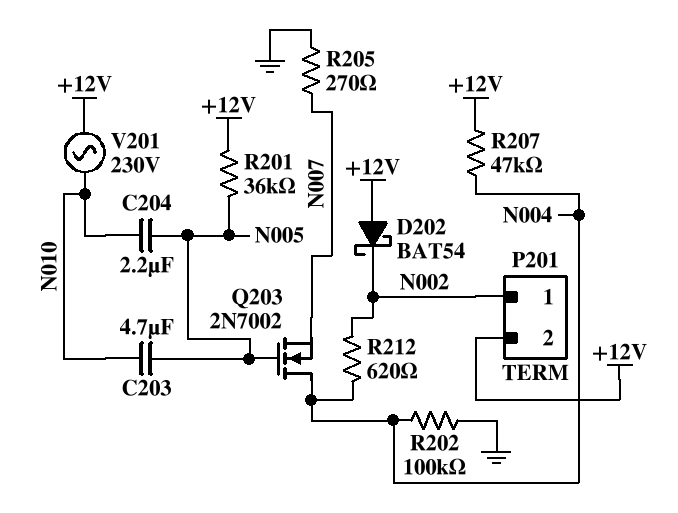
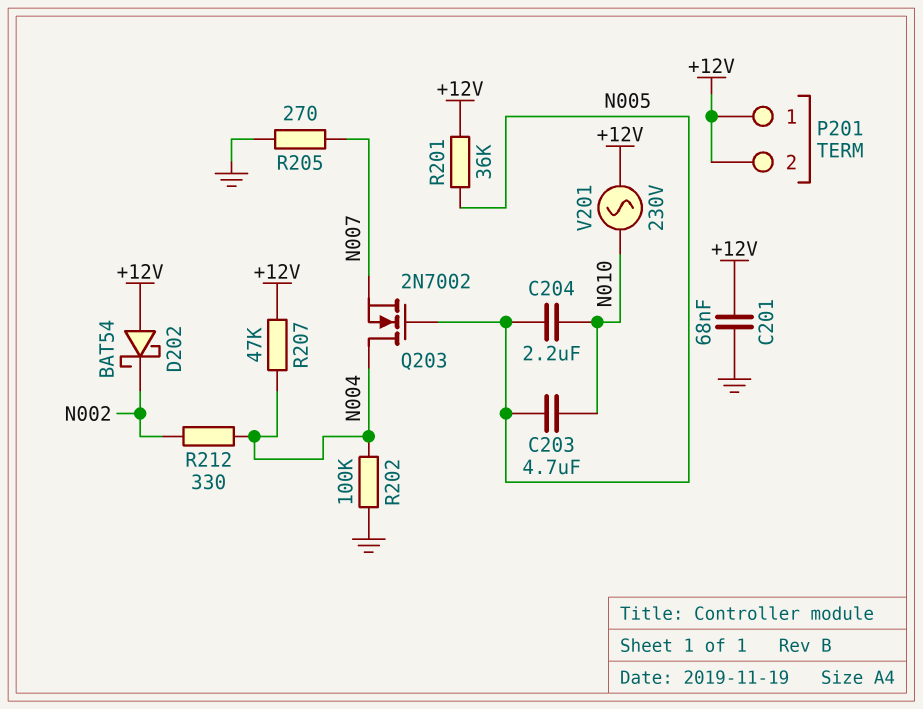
C201: none -> 68nF (+12V, GND)
P201 pin 1: N002 -> +12V
R212: 620 (N002, N004) -> 330 (N002, N004)

